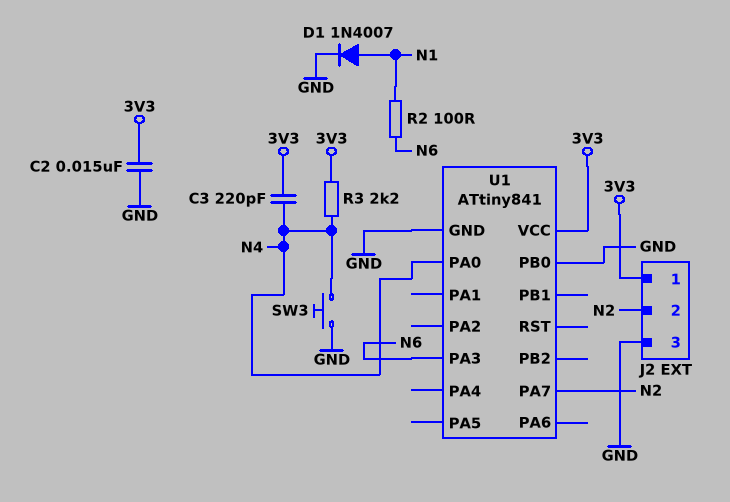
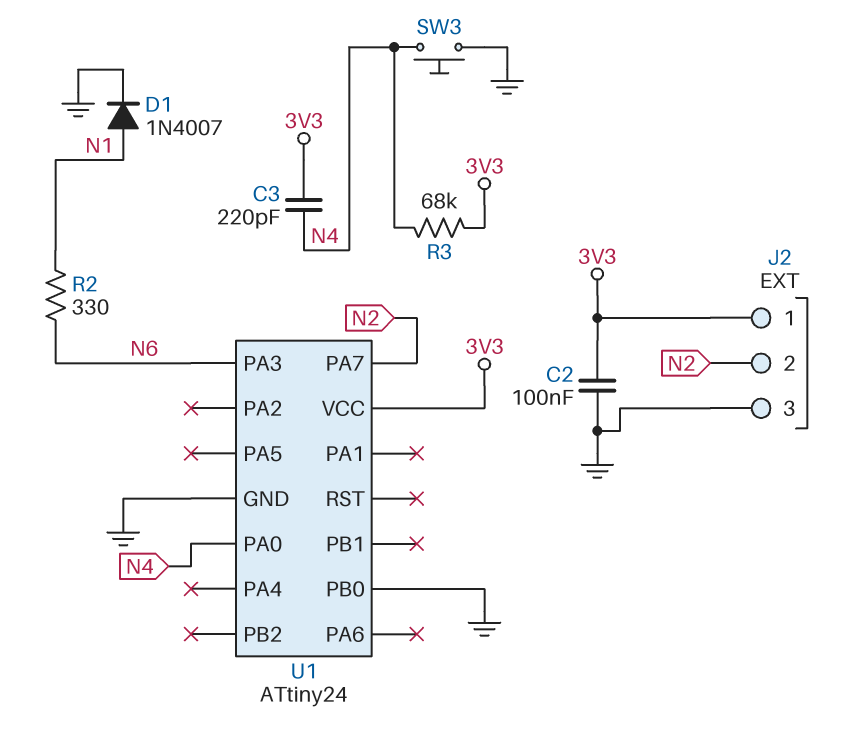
C2: 15nF (3V3, GND) -> 100nF (3V3, GND)
R2: 100 (N1, N6) -> 330 (N1, N6)
R3: 2.2k (3V3, N4) -> 68k (3V3, N4)
U1: ATtiny841 -> ATtiny24

